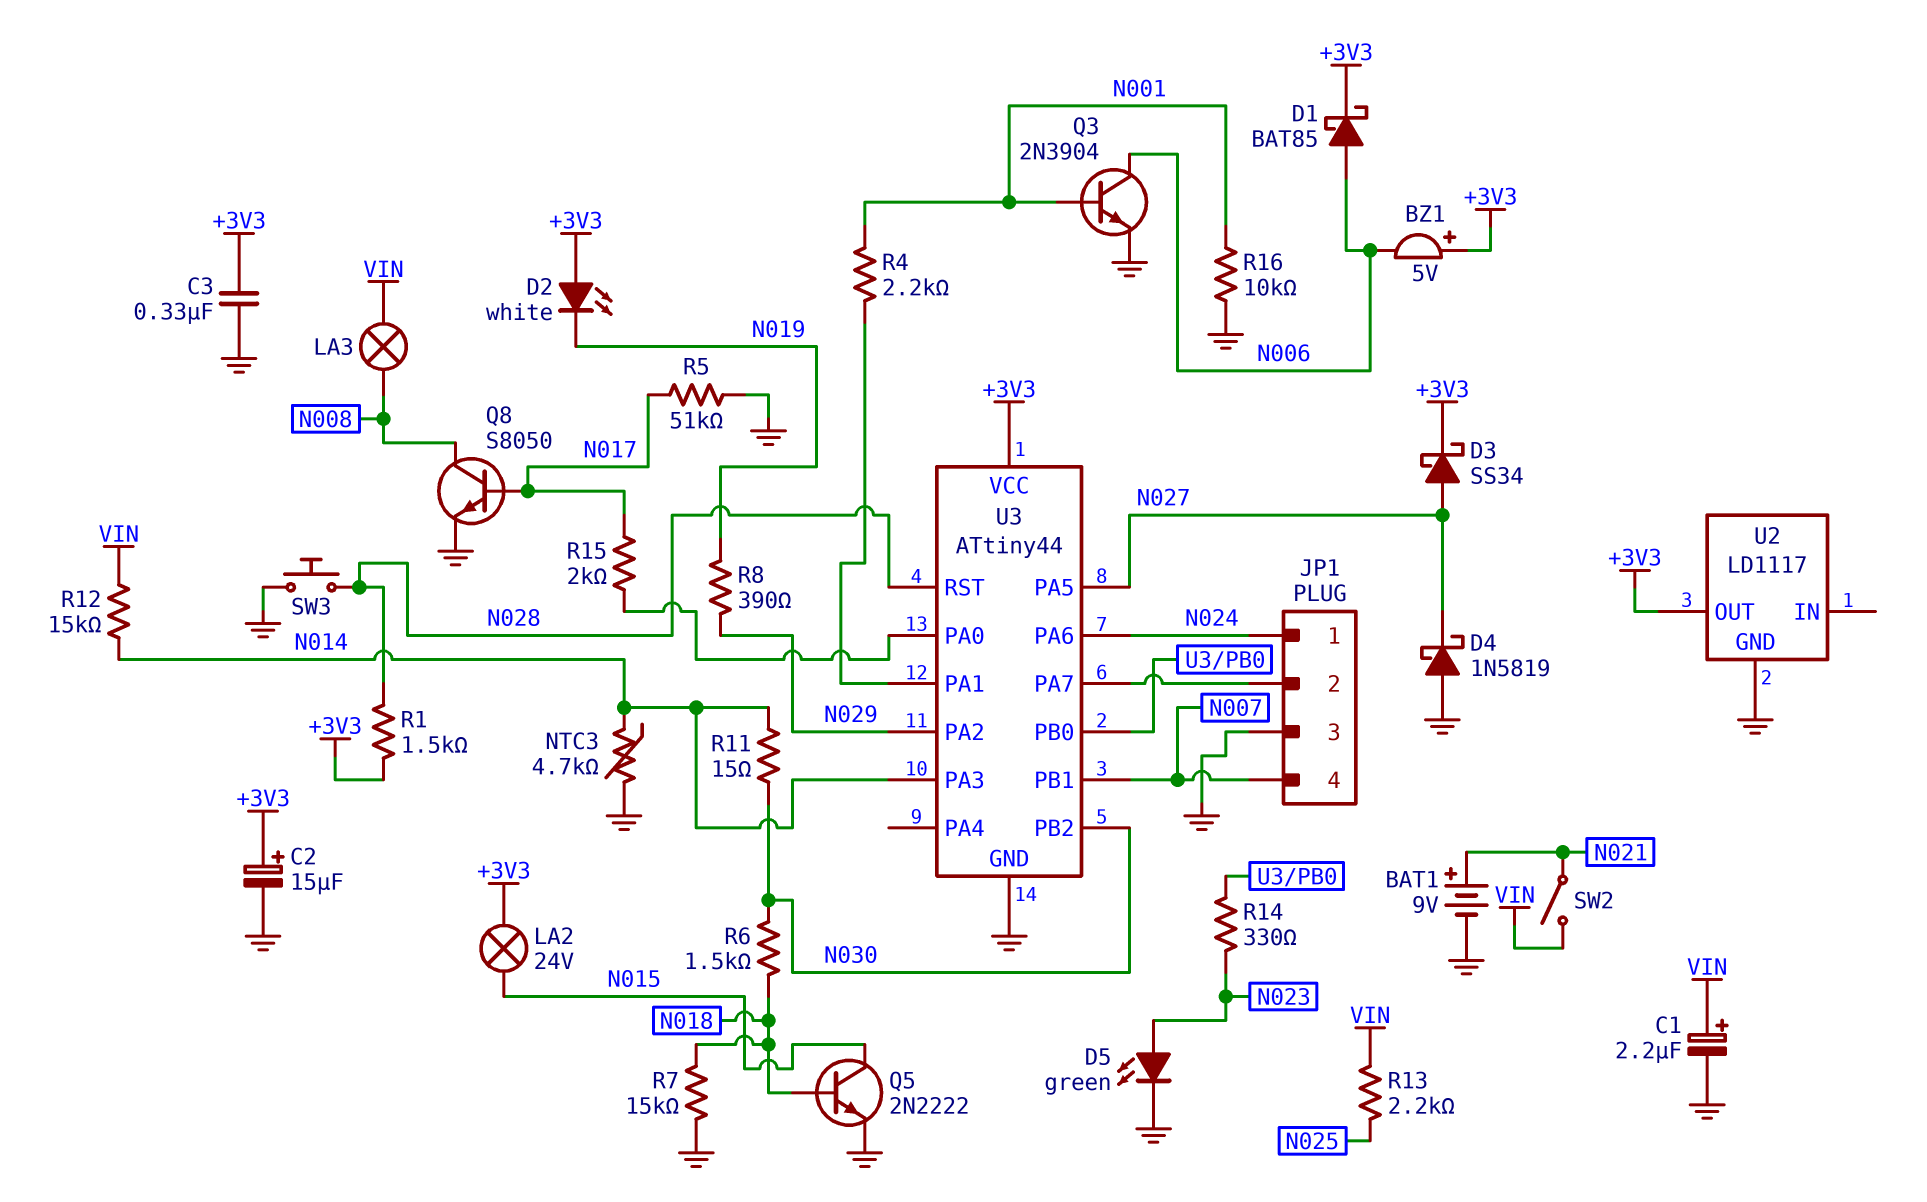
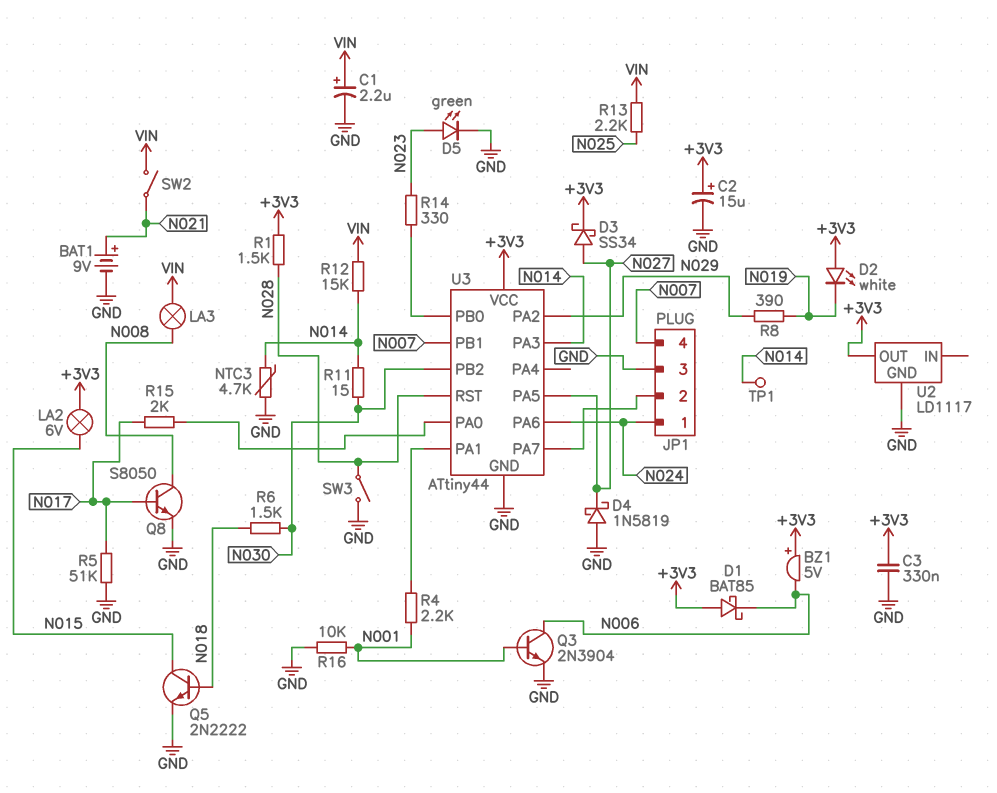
D1: schottky BAT85 (A N006, K +3V3) -> schottky BAT85 (A +3V3, K N006)
LA2: lamp 24V (+3V3, N015) -> lamp 6V (+3V3, N015)
R7: 15k (GND, N018) -> none
SW3: button (GND, N028) -> switch (GND, N028)
TP1: none -> test point (N014)

